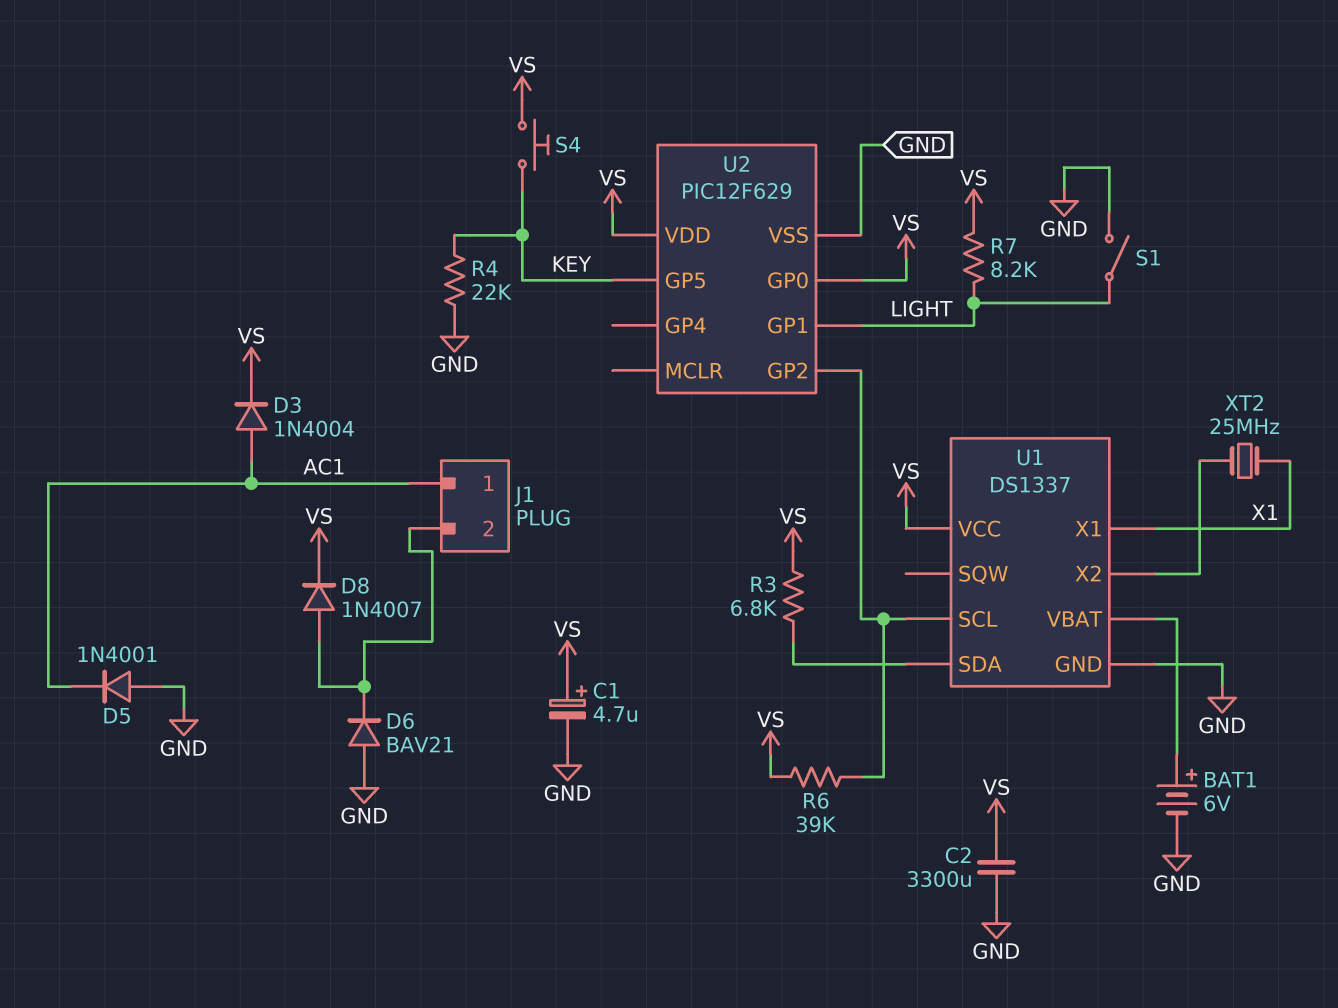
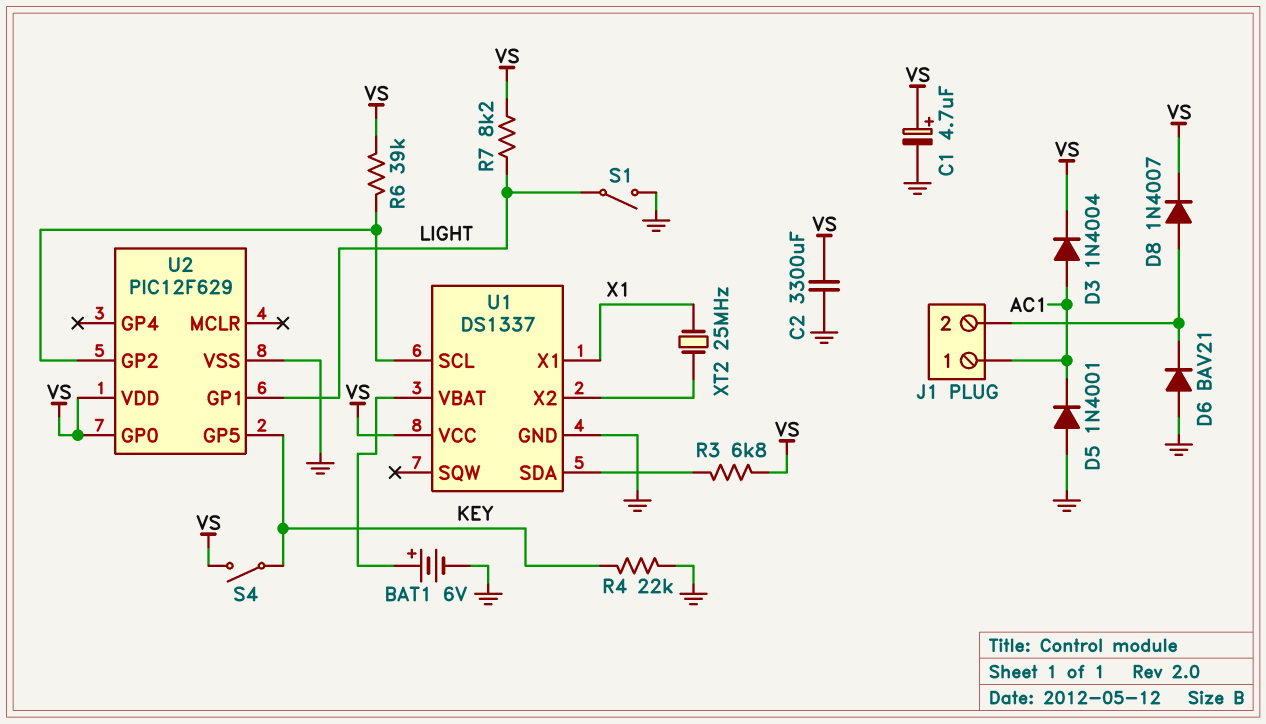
S4: button (KEY, VS) -> switch (KEY, VS)

